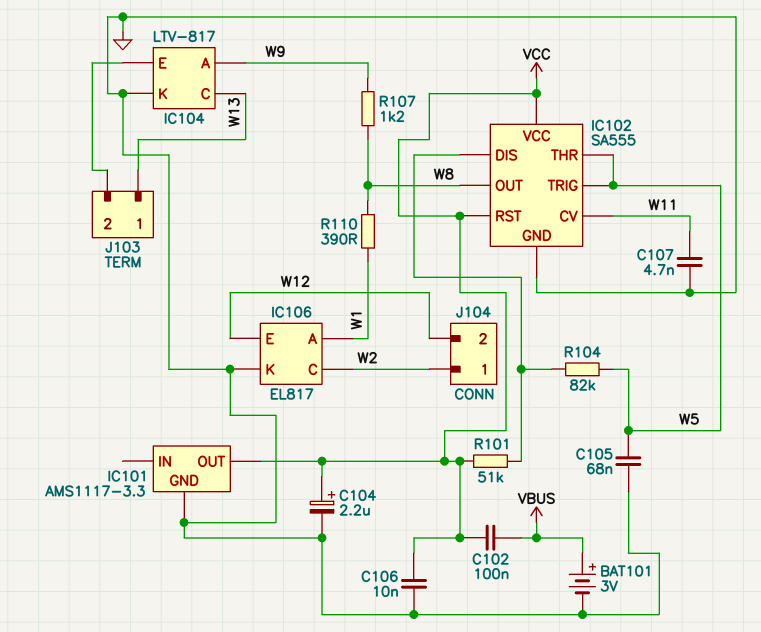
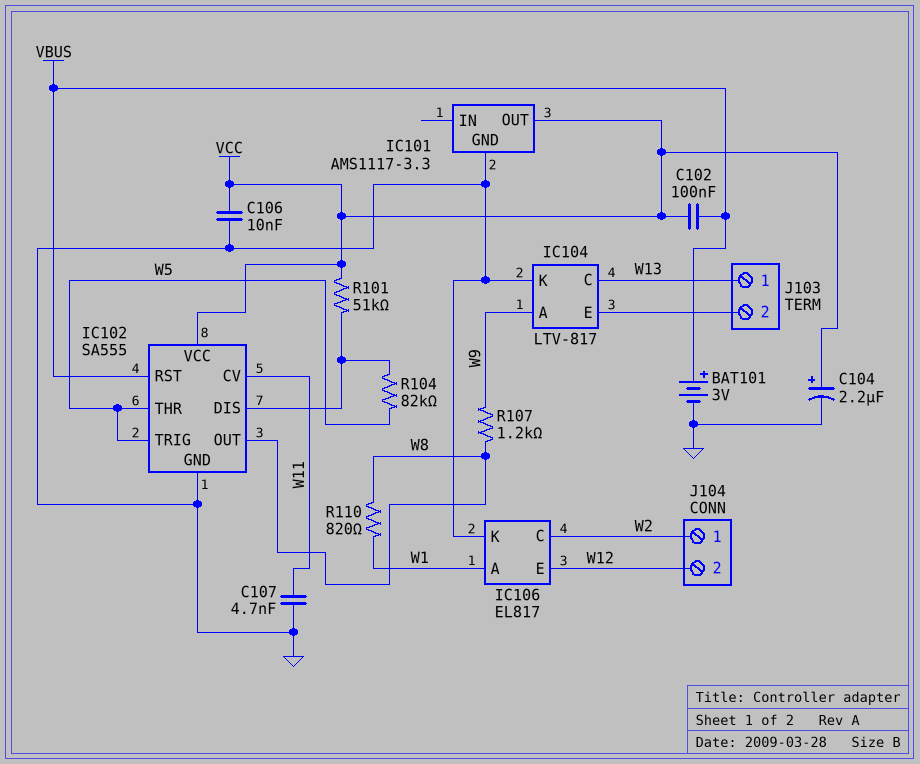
C105: 68nF (GND, W5) -> none
IC102 pin RST: VCC -> VBUS
R110: 390 (W1, W8) -> 820 (W1, W8)

